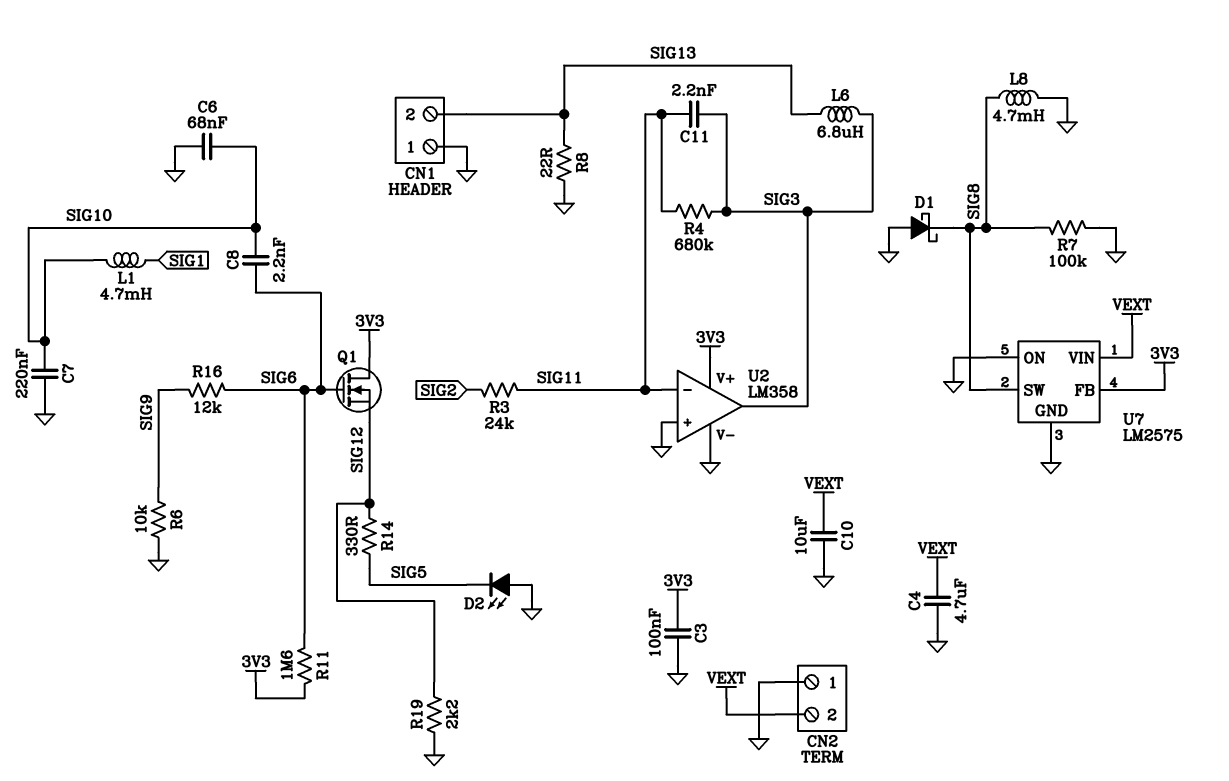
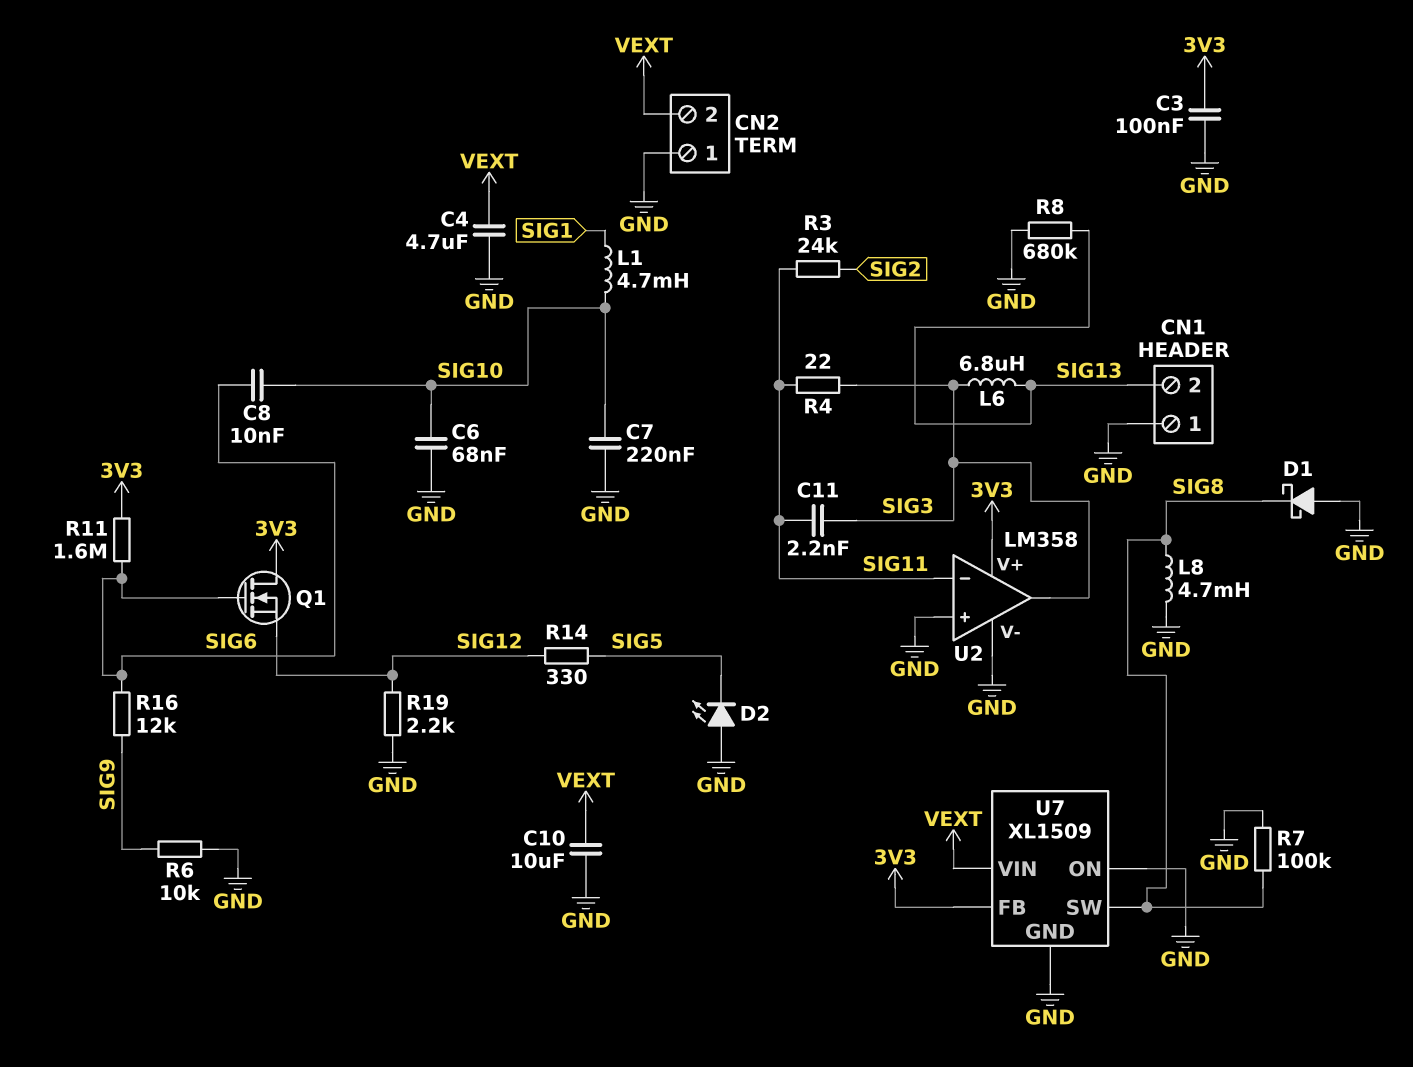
C8: 2.2nF (SIG6, SIG10) -> 10nF (SIG6, SIG10)
R4: 680k (SIG3, SIG11) -> 22 (SIG3, SIG11)
R8: 22 (GND, SIG13) -> 680k (GND, SIG13)
U7: LM2575 -> XL1509

